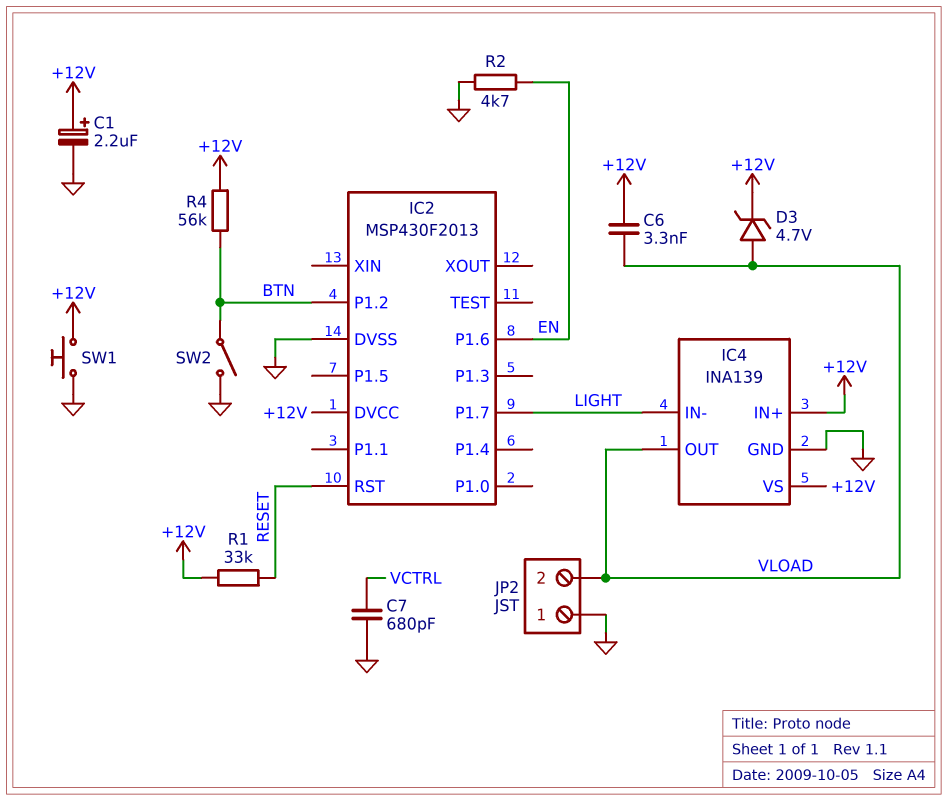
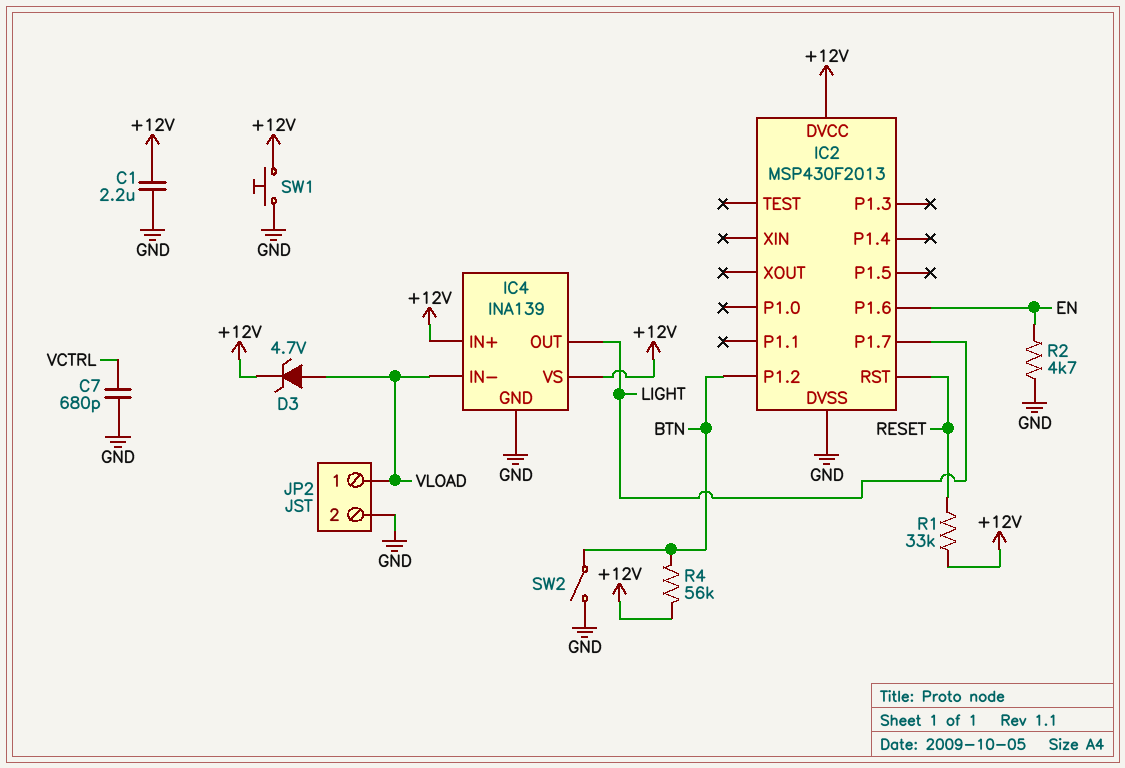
C1: 2.2uF (plus +12V, minus GND) -> 2.2uF (+12V, GND)
C6: 3.3nF (+12V, VLOAD) -> none
IC4 pin IN-: LIGHT -> VLOAD
IC4 pin OUT: VLOAD -> LIGHT
JP2 pin 1: GND -> VLOAD
JP2 pin 2: VLOAD -> GND

